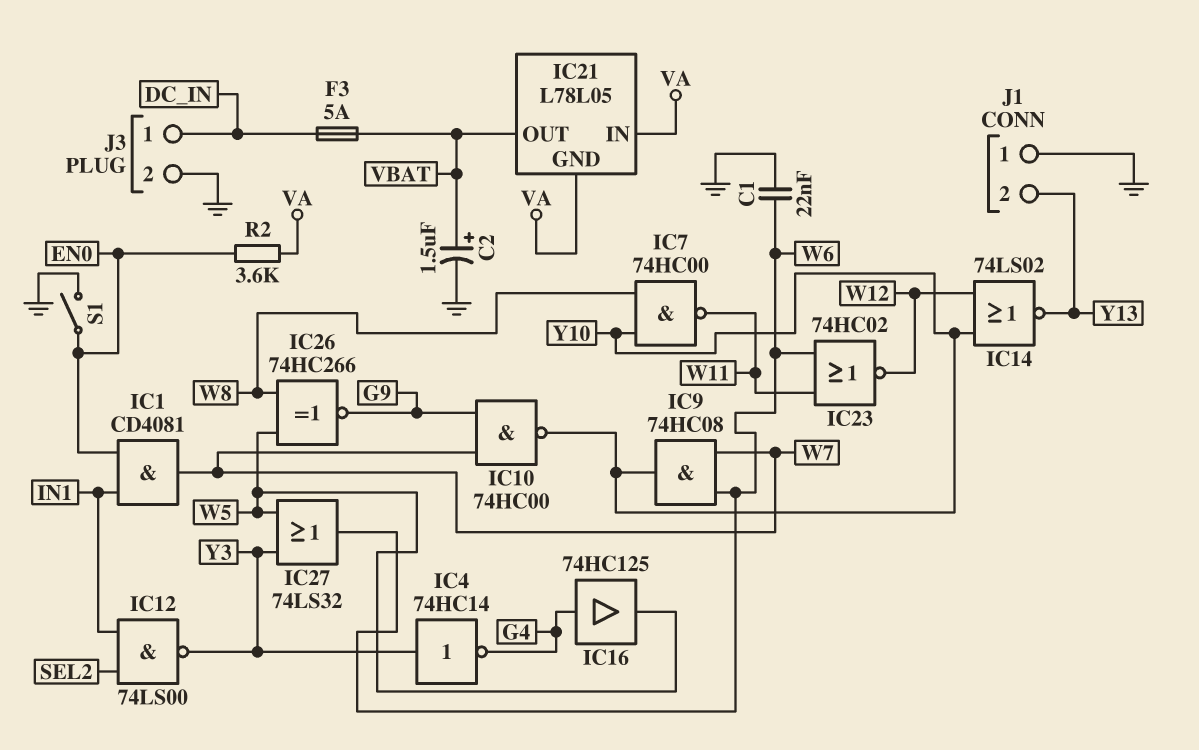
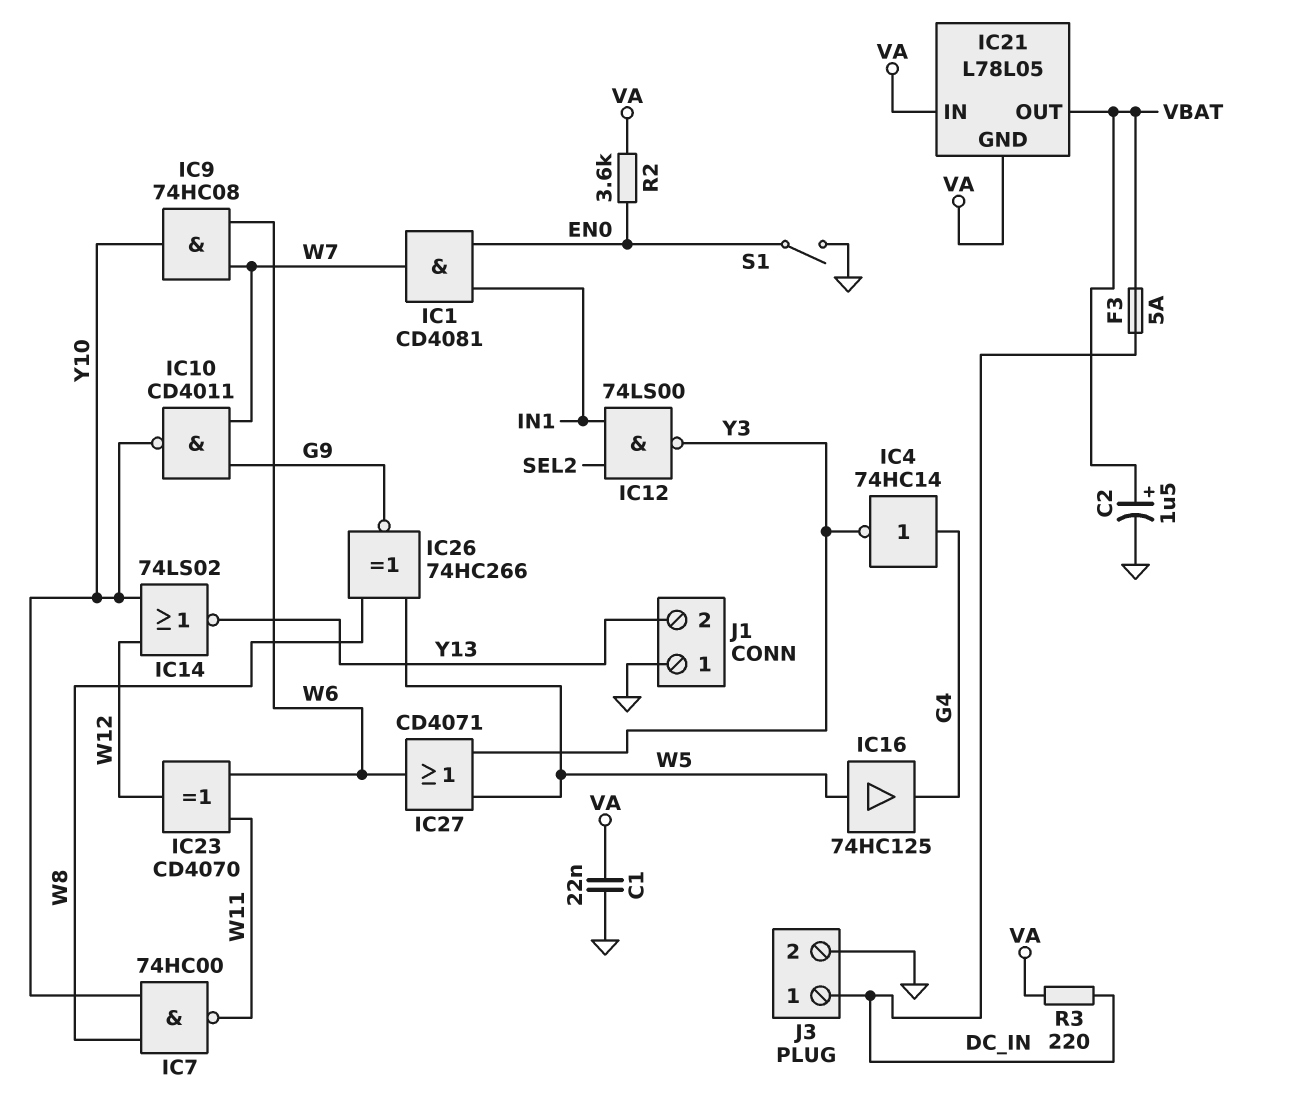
C1: 22nF (GND, W6) -> 22nF (GND, VA)
IC4: NOT 74HC14 (in Y3, out G4) -> NOT 74HC14 (in G4, out Y3)
IC10: NAND 74HC00 (in G9, in W7, out Y10) -> NAND CD4011 (in G9, in W7, out Y10)
IC16: buffer 74HC125 (in G4, out W5) -> buffer 74HC125 (in W5, out G4)
IC23: NOR 74HC02 (in W6, in W11, out W12) -> XOR CD4070 (in W6, in W11, out W12)
IC27: OR 74LS32 (in W5, in Y3, out W6) -> OR CD4071 (in W5, in Y3, out W6)
R3: none -> 220 (DC_IN, VA)

